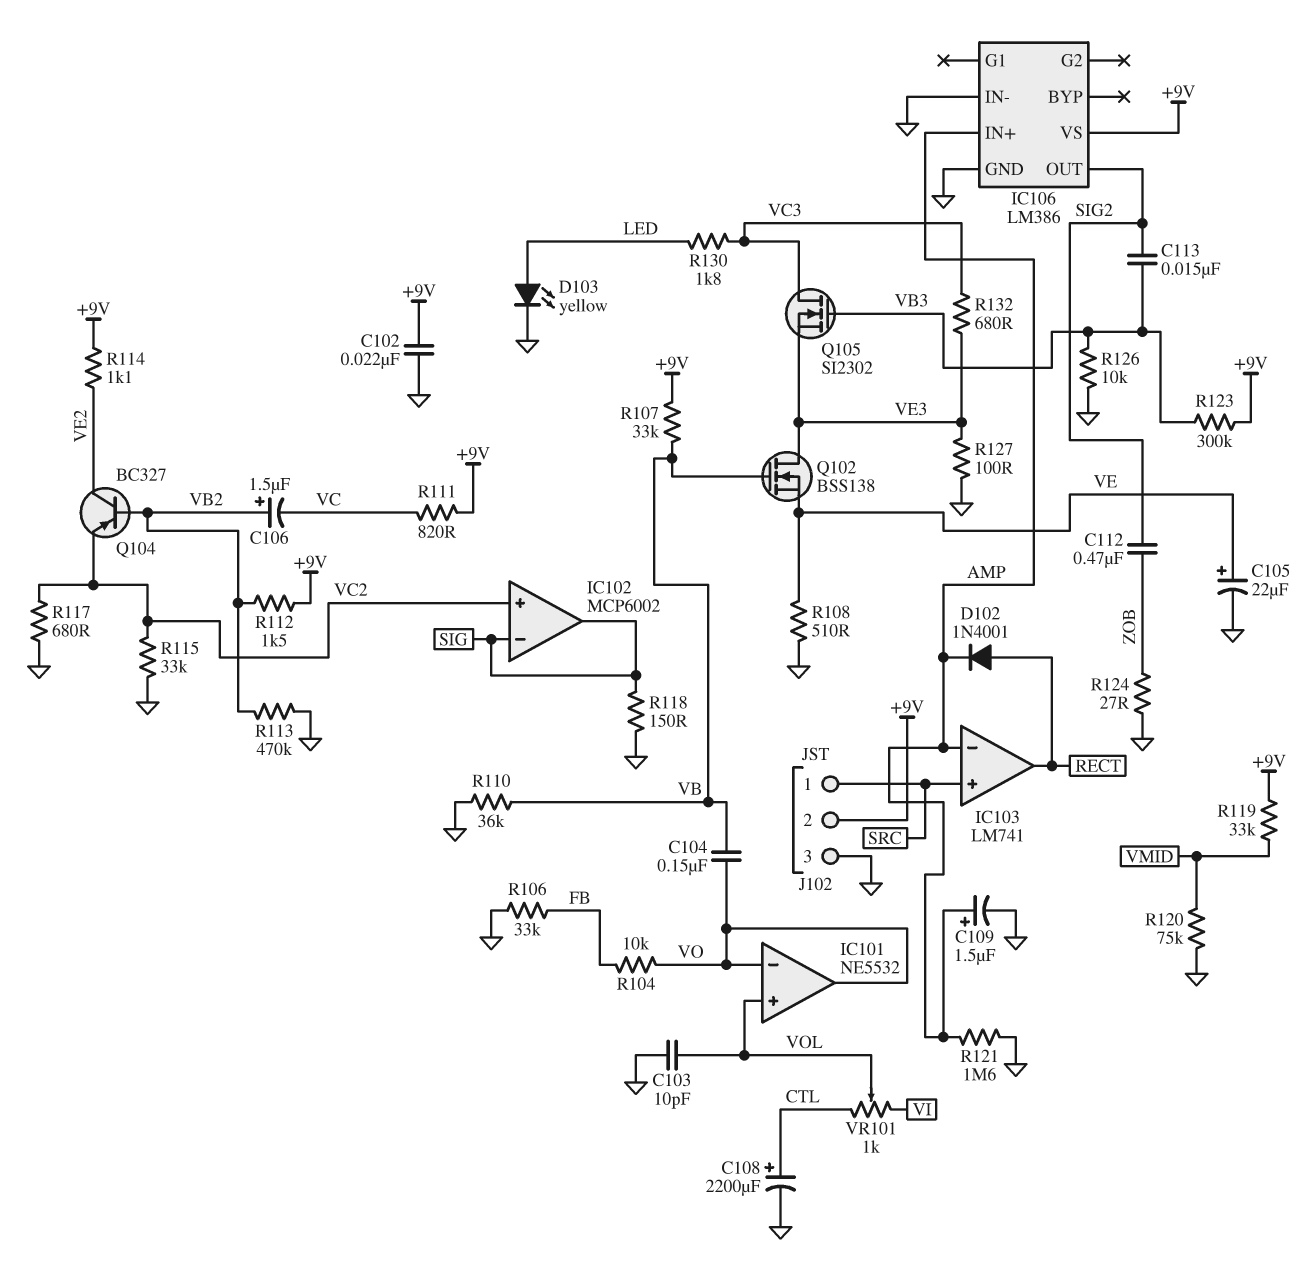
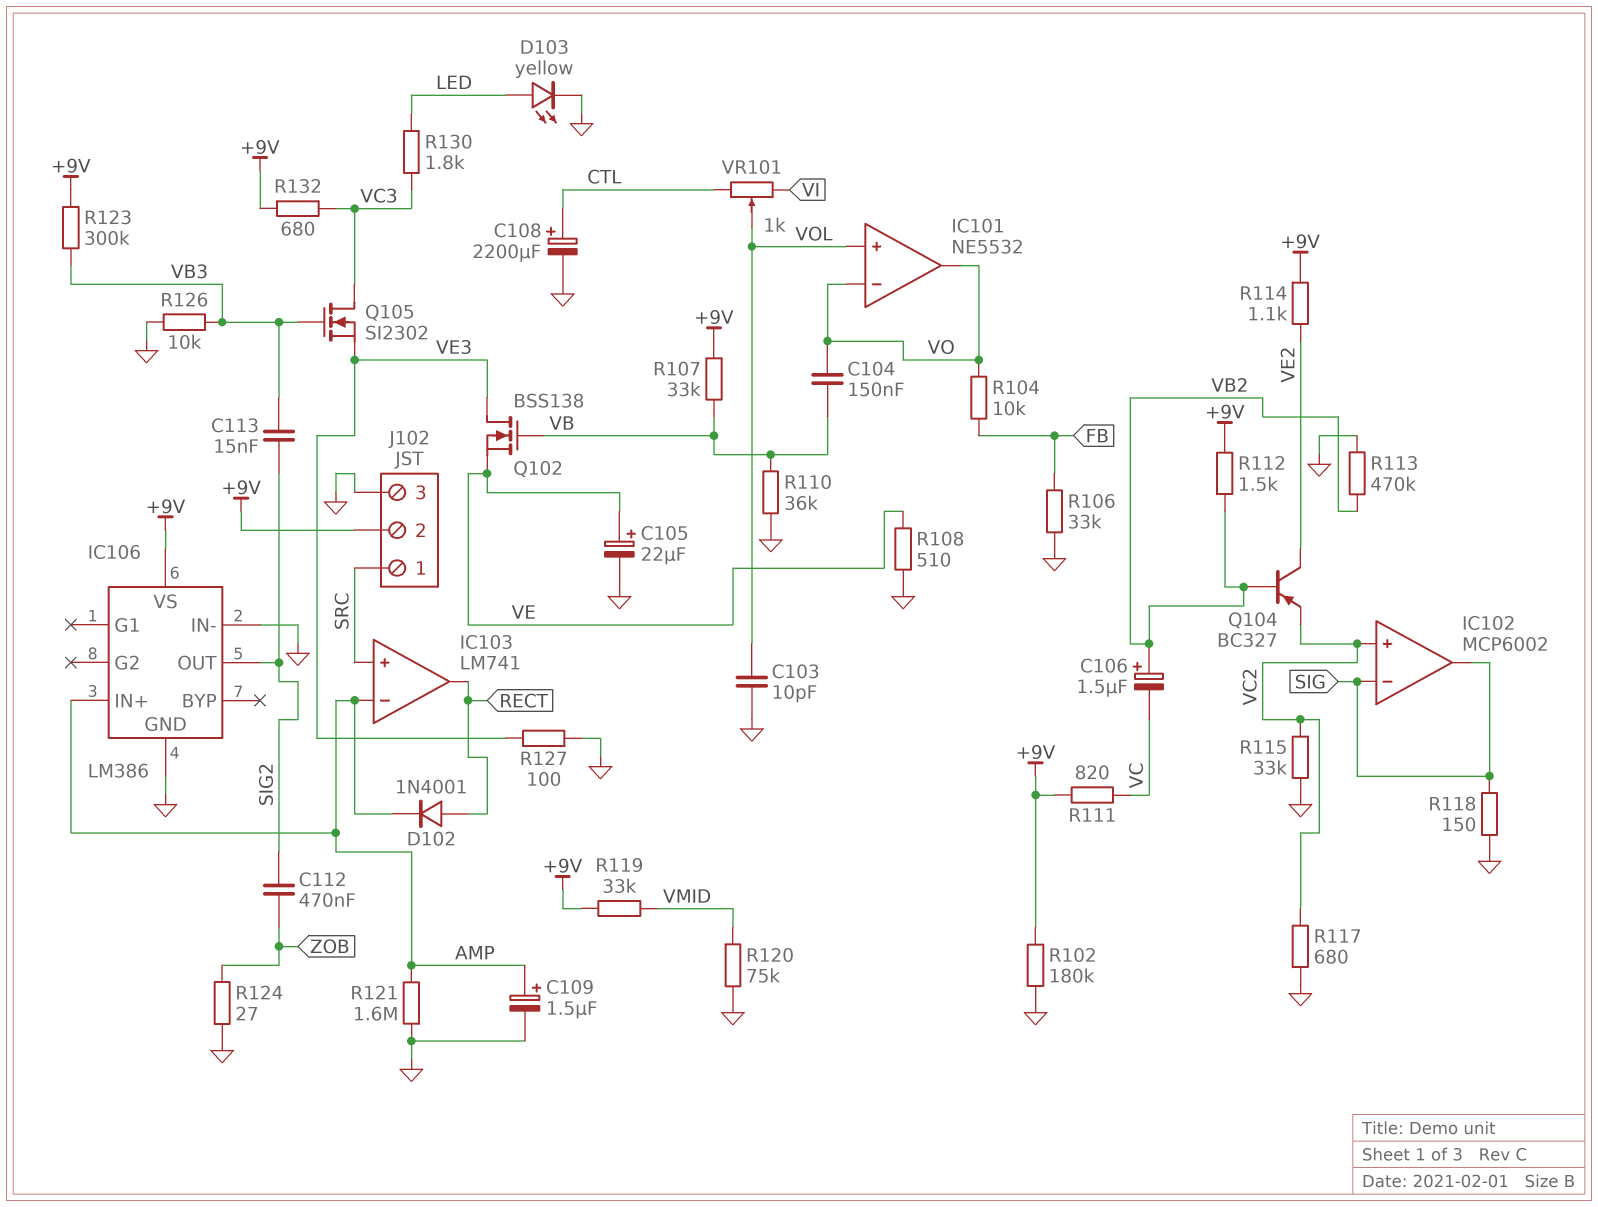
C102: 22nF (+9V, GND) -> none
R102: none -> 180k (+9V, GND)
R132: 680 (VC3, VE3) -> 680 (+9V, VC3)

